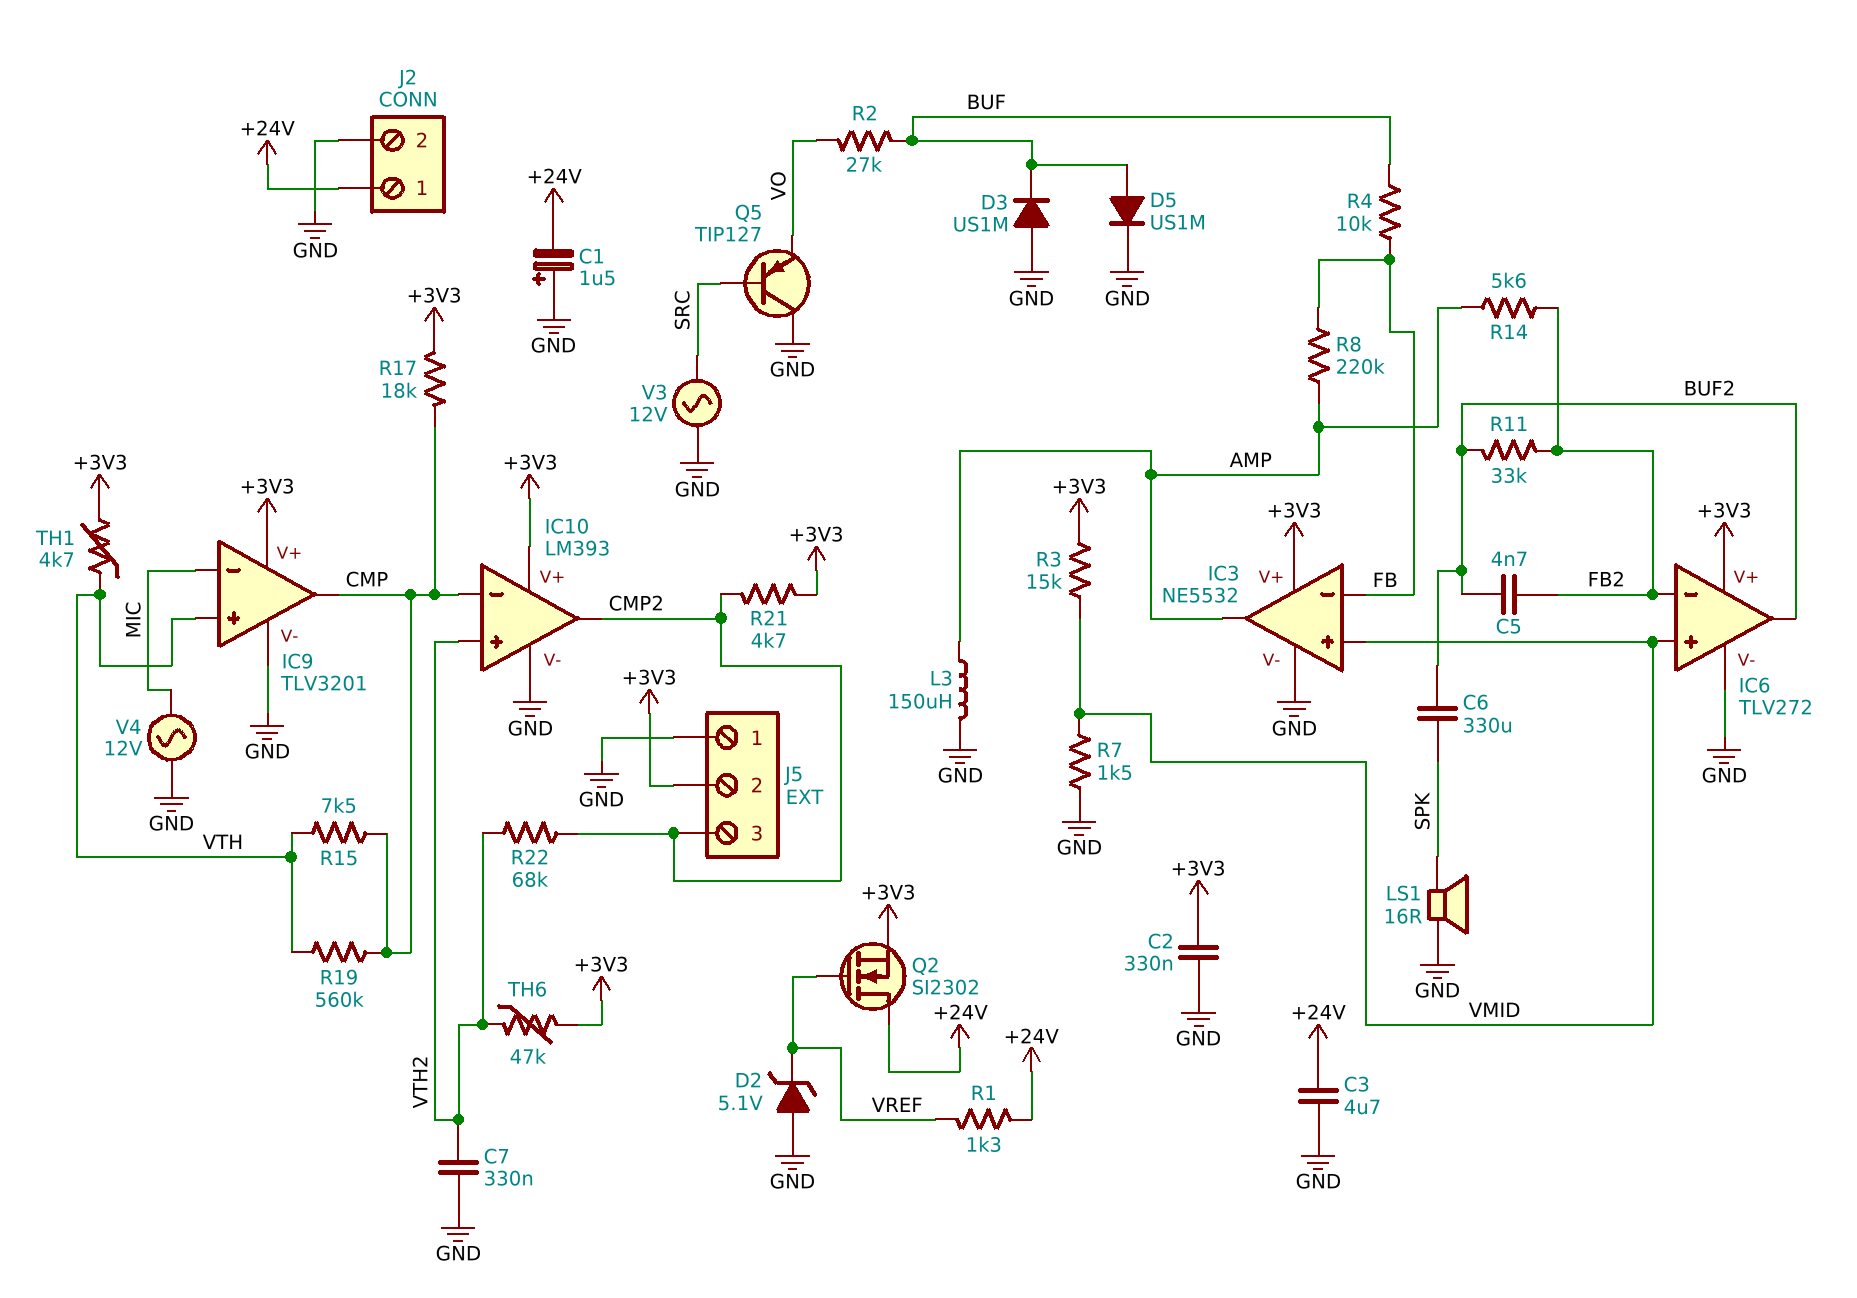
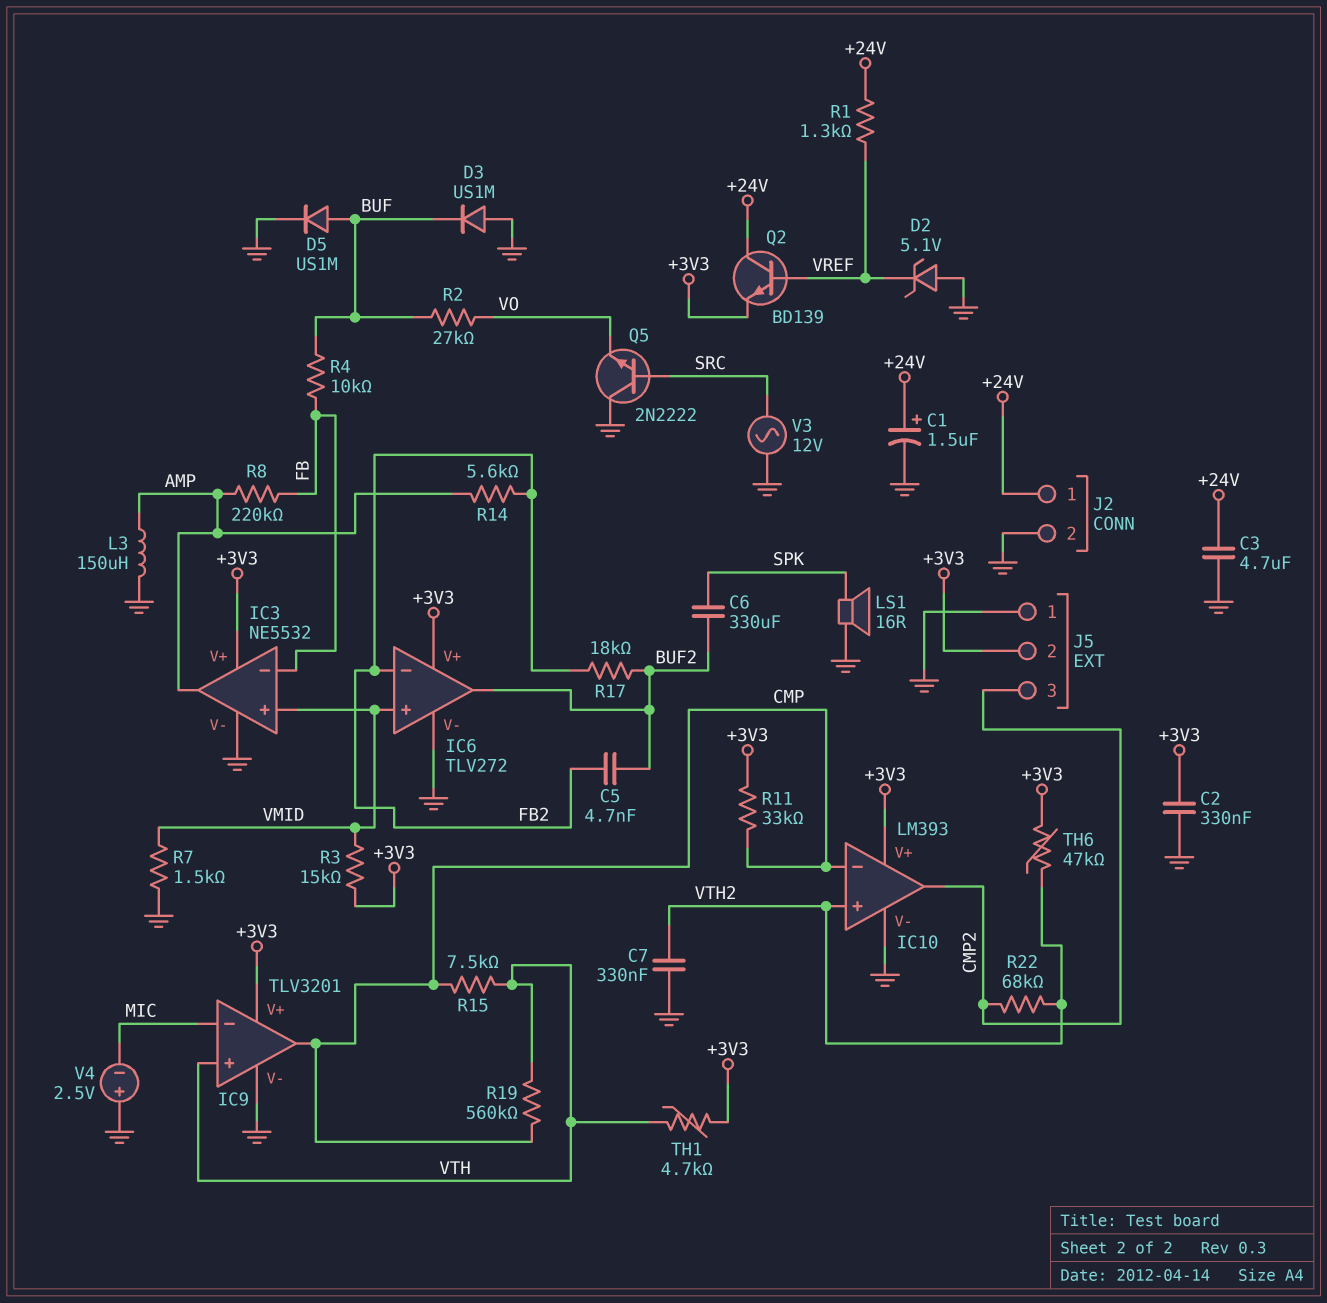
C1: 1.5uF (plus GND, minus +24V) -> 1.5uF (plus +24V, minus GND)
Q2: NMOS SI2302 (G VREF, D +24V, S +3V3) -> NPN BD139 (B VREF, C +24V, E +3V3)
Q5: PNP TIP127 (B SRC, C GND, E VO) -> NPN 2N2222 (B SRC, C GND, E VO)
R11: 33k (BUF2, FB2) -> 33k (+3V3, CMP)
R17: 18k (+3V3, CMP) -> 18k (BUF2, FB2)
R21: 4.7k (+3V3, CMP2) -> none
V4: AC 12V (GND, MIC) -> 2.5V (plus GND, minus MIC)

